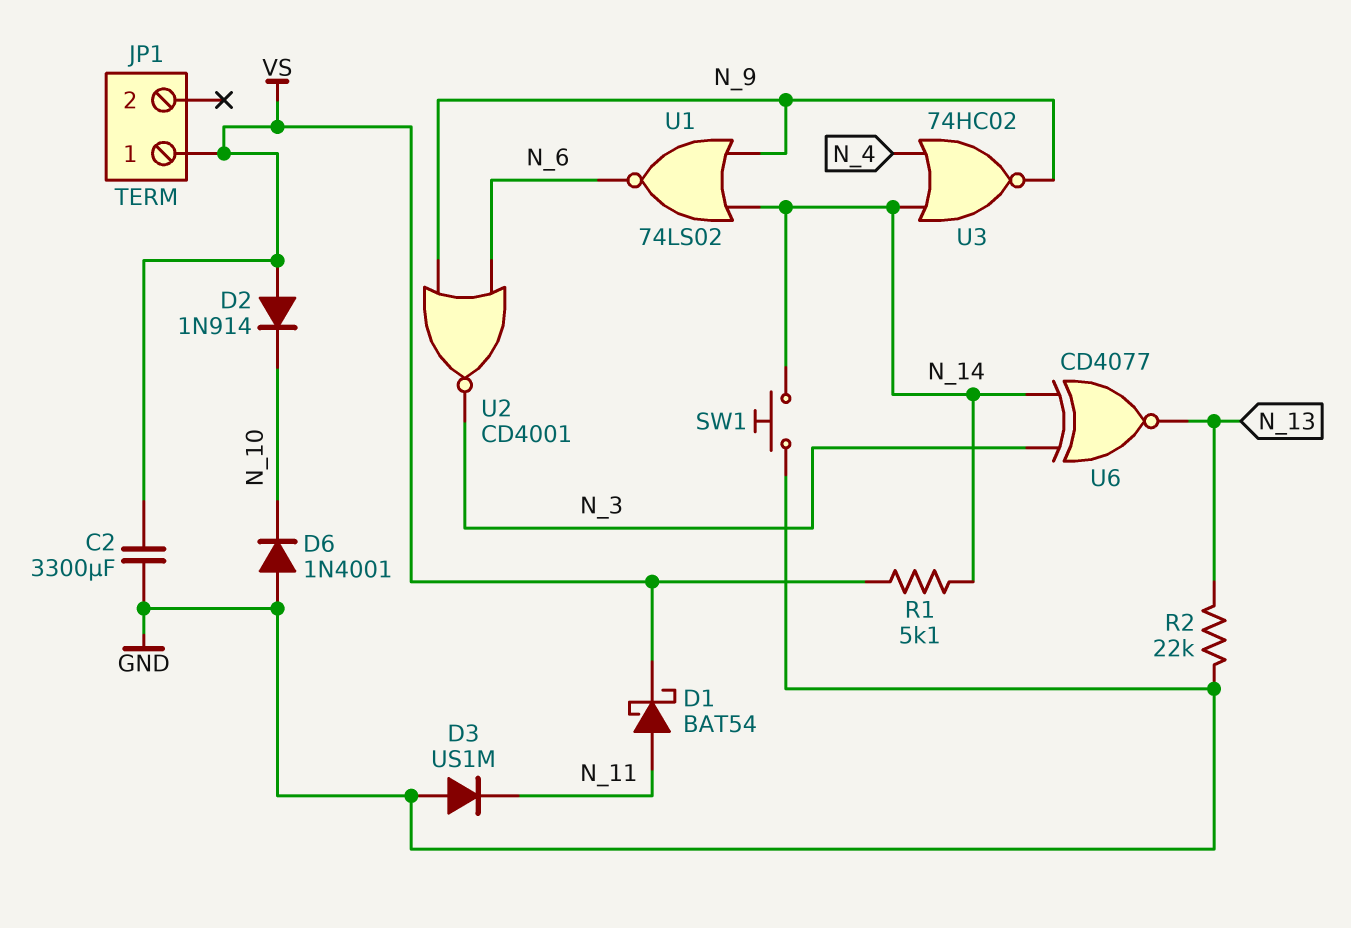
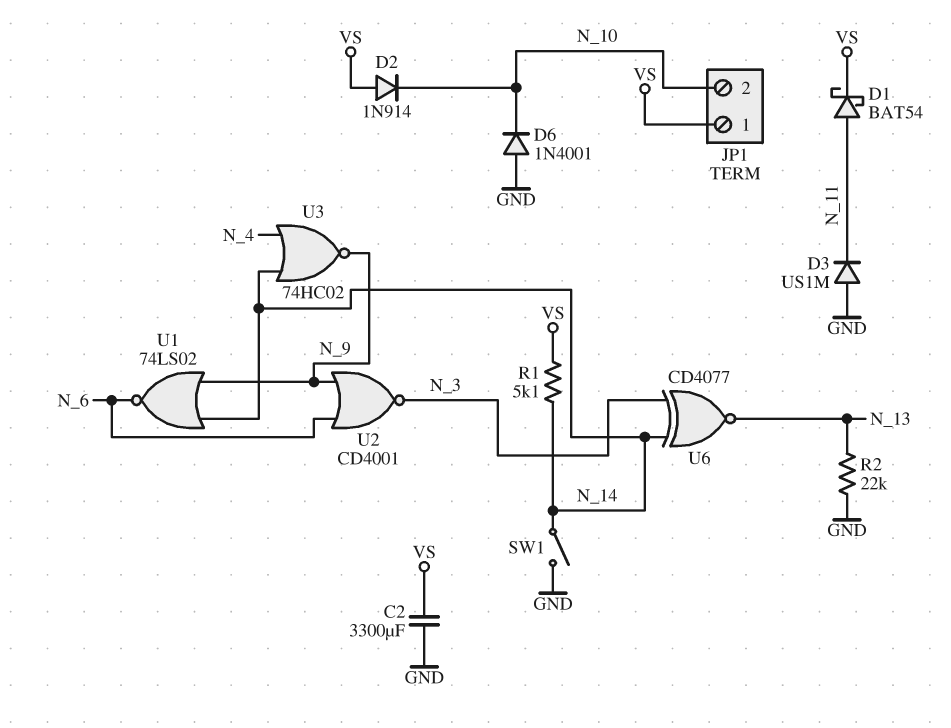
JP1 pin 2: none -> N_10
SW1: button (GND, N_14) -> switch (GND, N_14)

